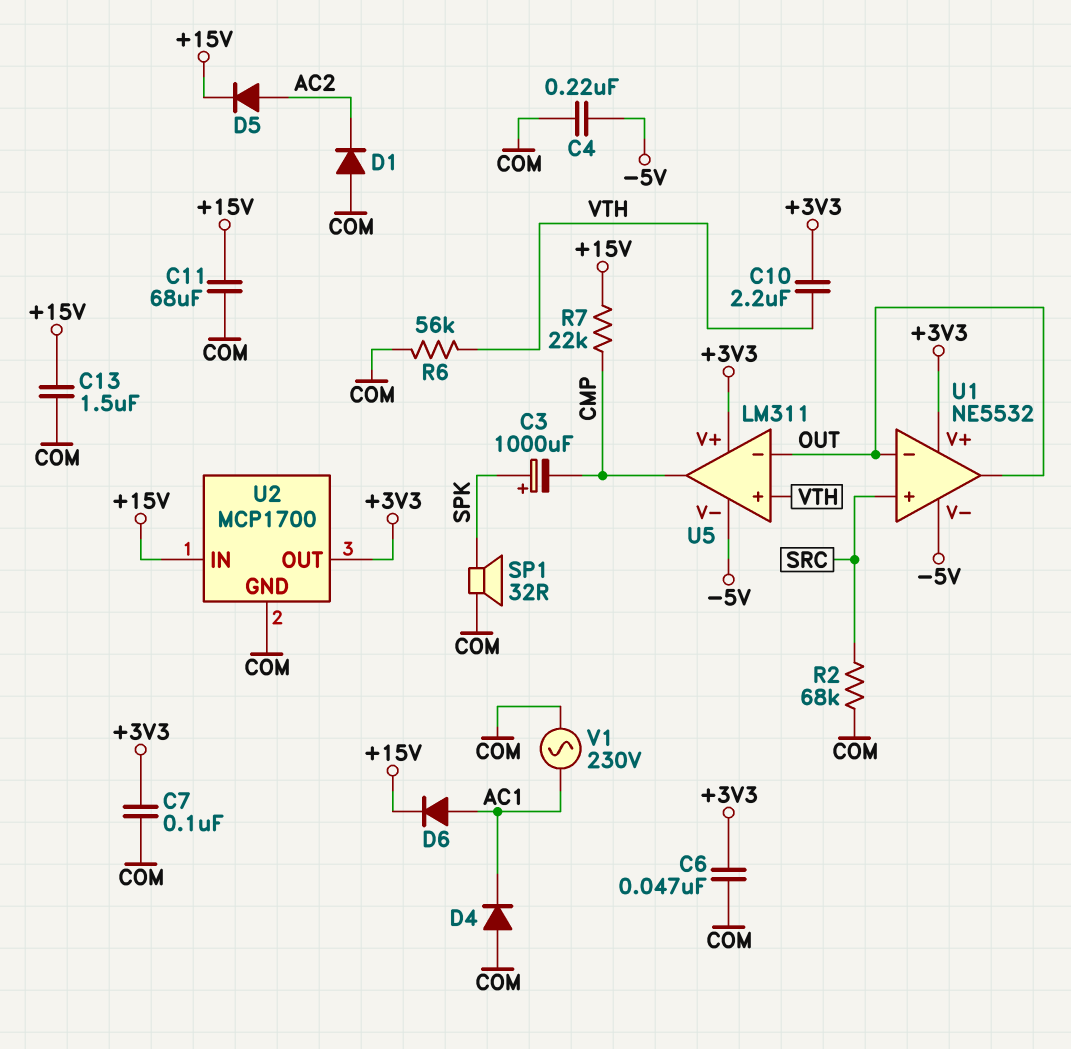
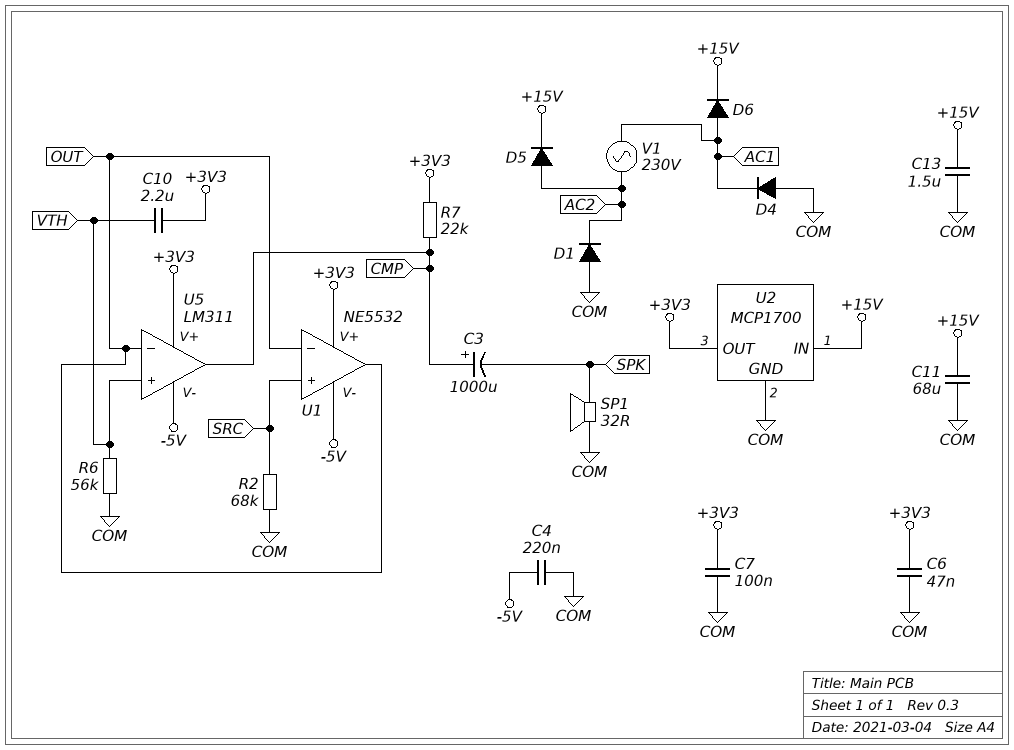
C3: 1000uF (plus SPK, minus CMP) -> 1000uF (plus CMP, minus SPK)
R7: 22k (+15V, CMP) -> 22k (+3V3, CMP)
V1: AC 230V (AC1, COM) -> AC 230V (AC1, AC2)

